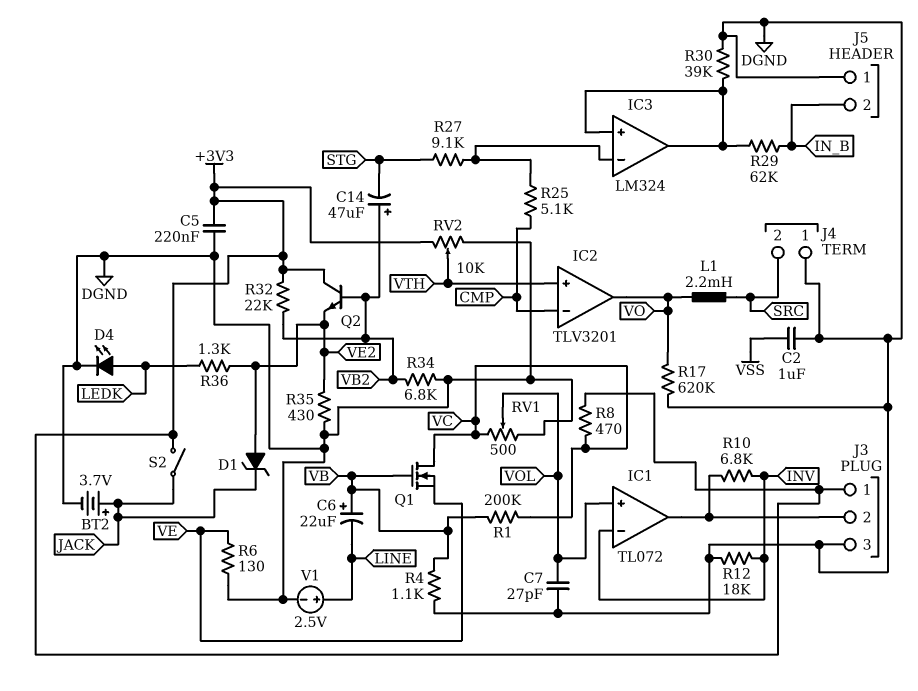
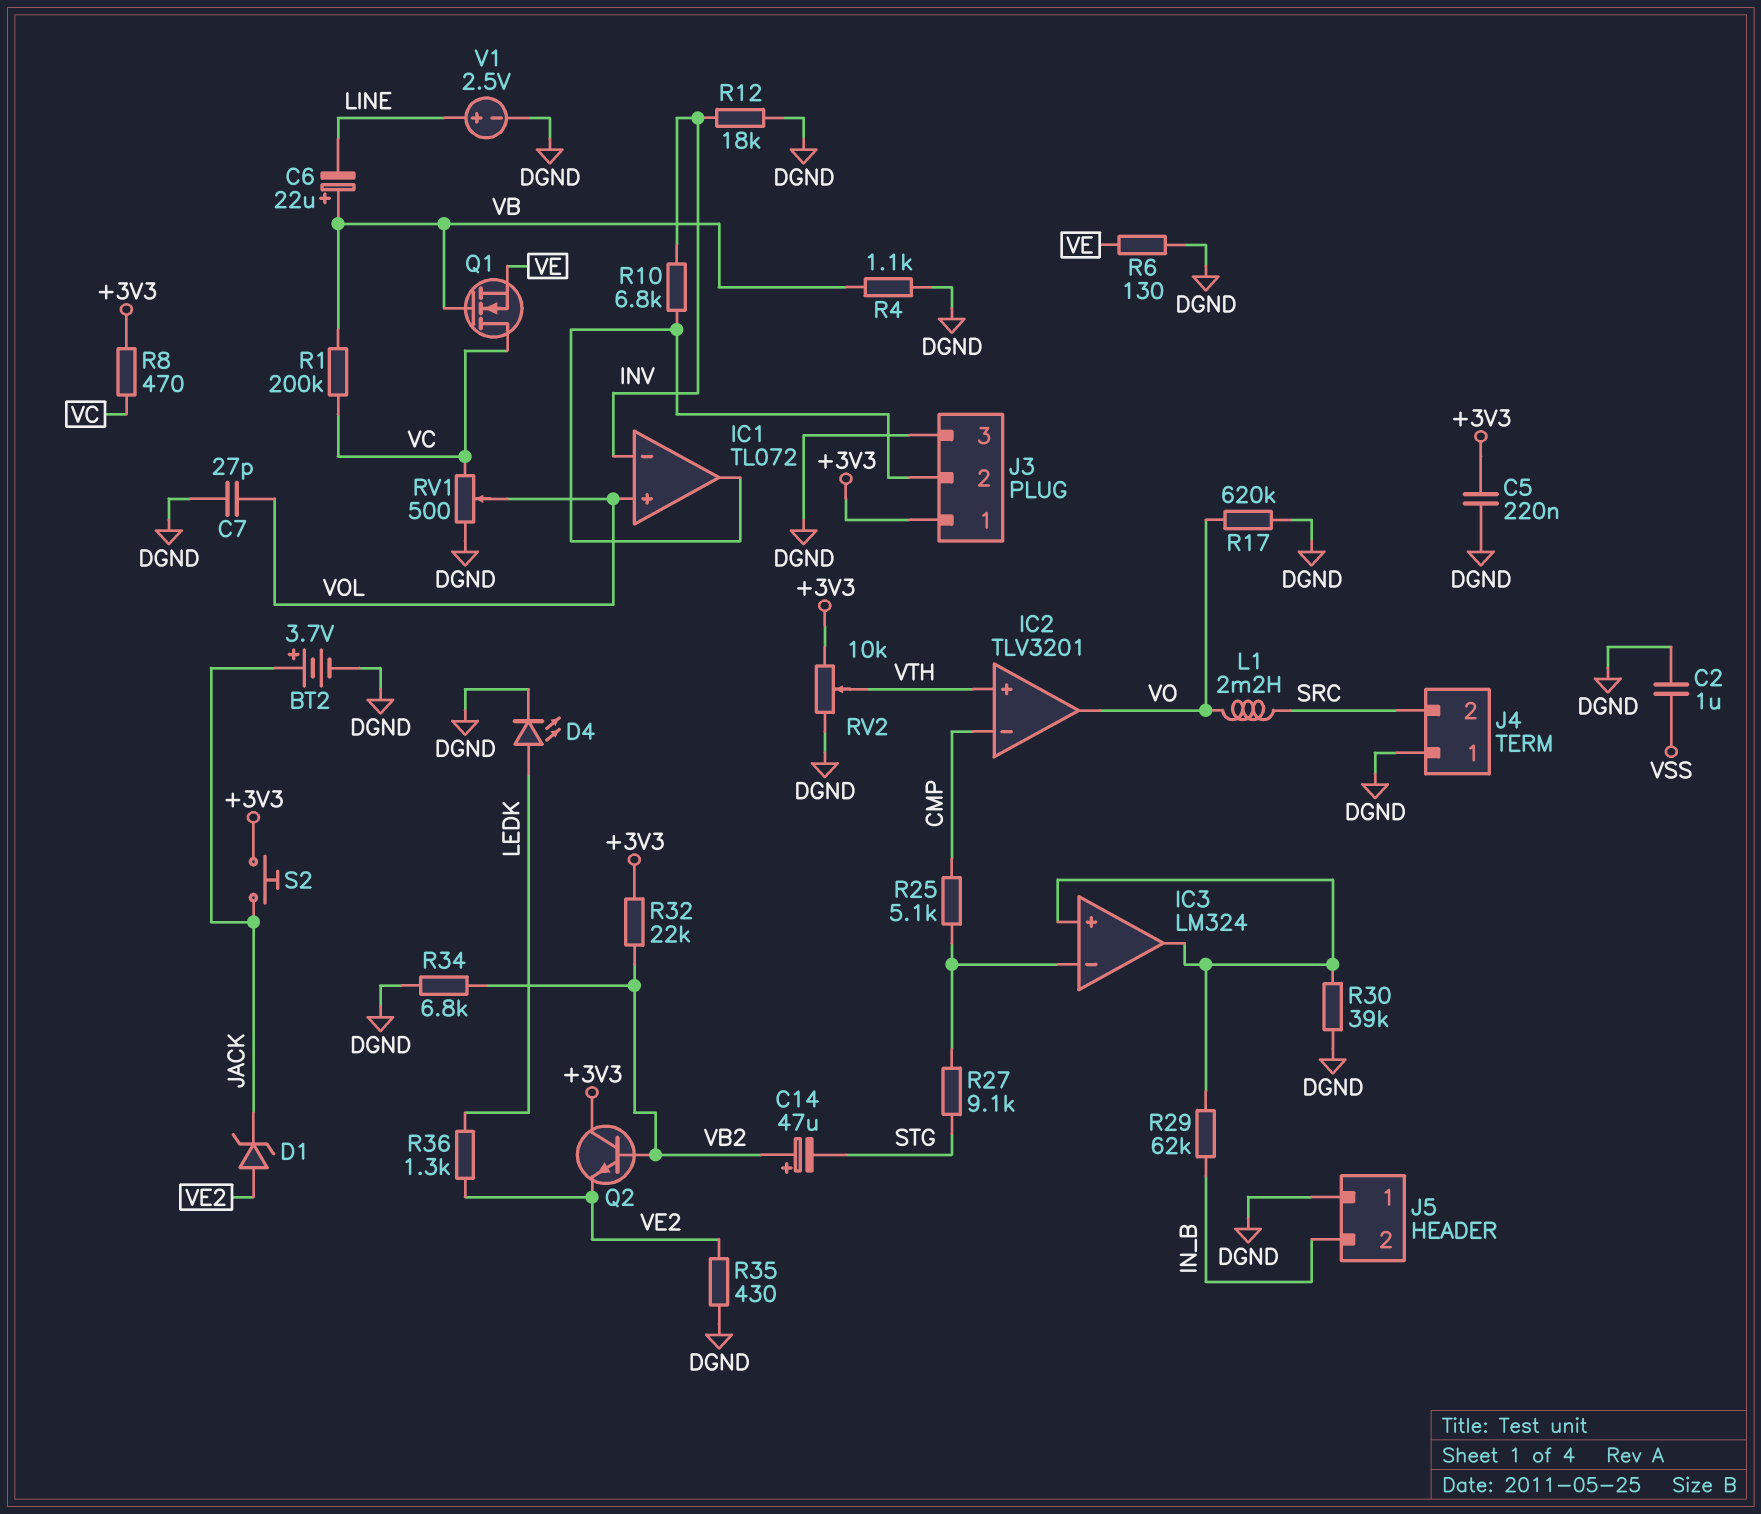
S2: switch (+3V3, JACK) -> button (+3V3, JACK)

